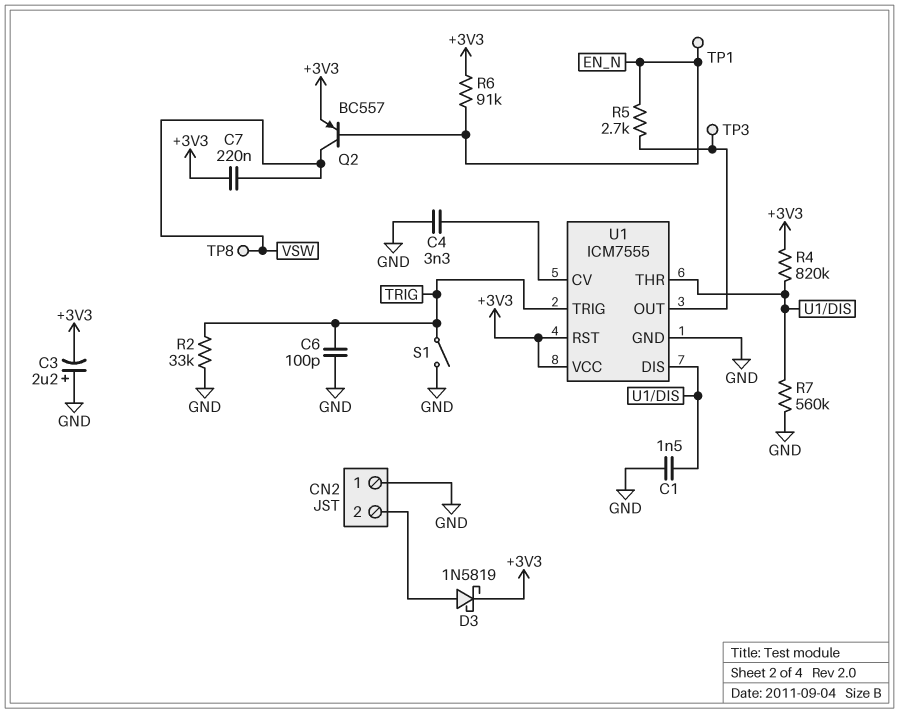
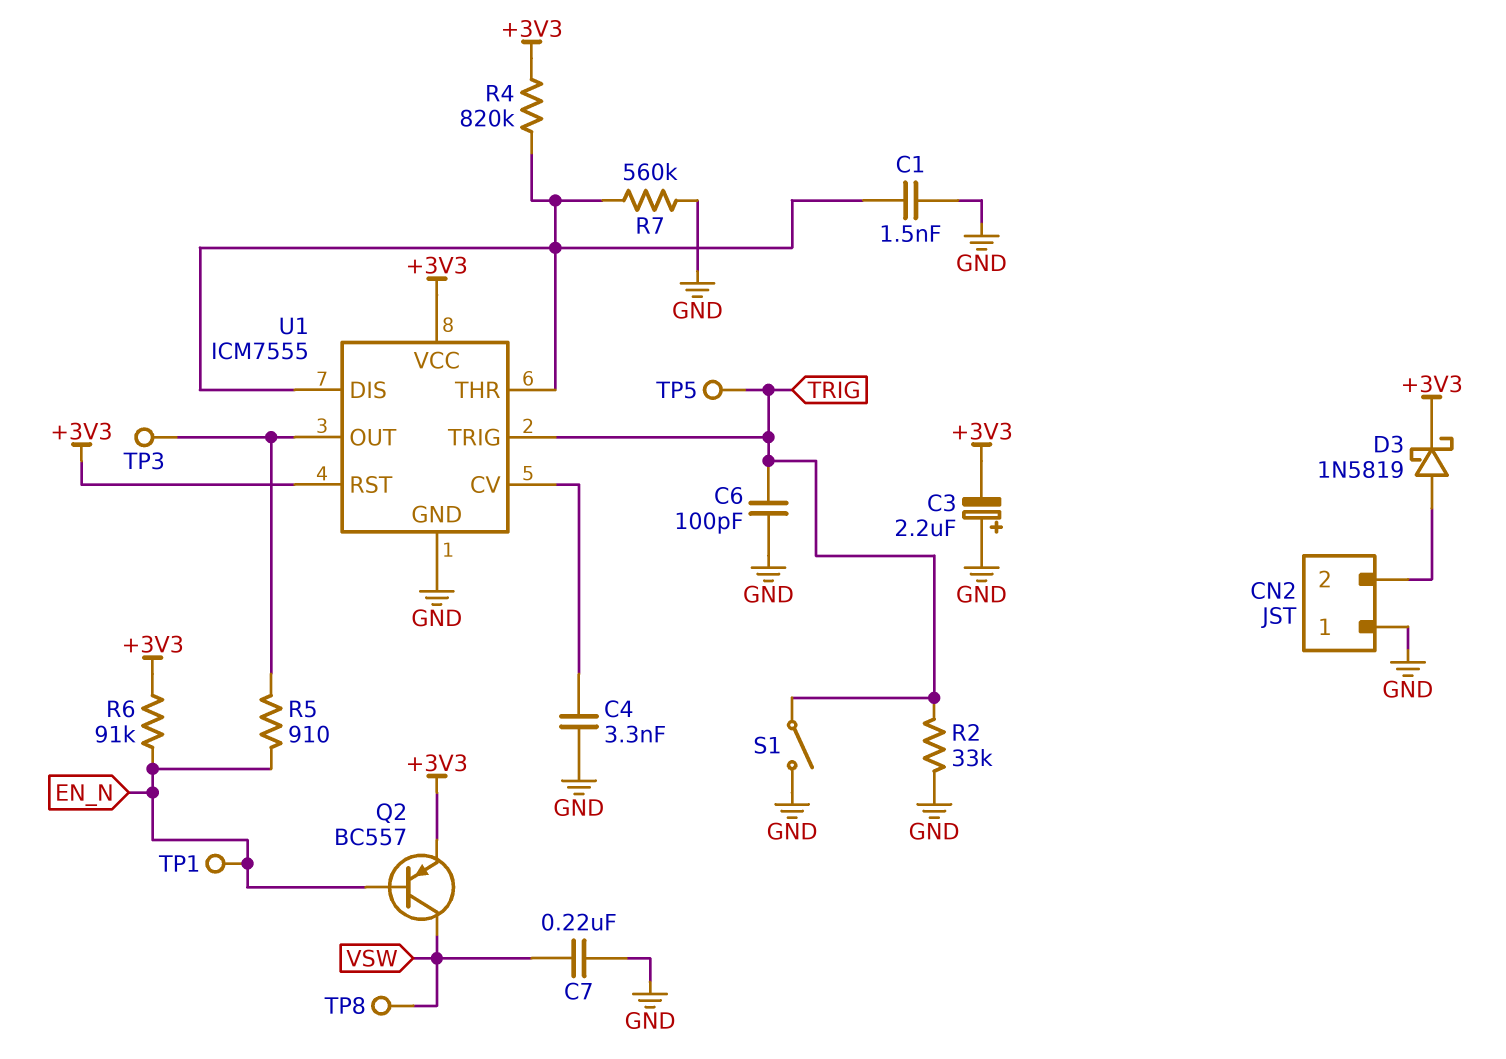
C7: 220nF (+3V3, VSW) -> 220nF (GND, VSW)
R5: 2.7k (EN_N, U1/OUT) -> 910 (EN_N, U1/OUT)
TP5: none -> test point (TRIG)

